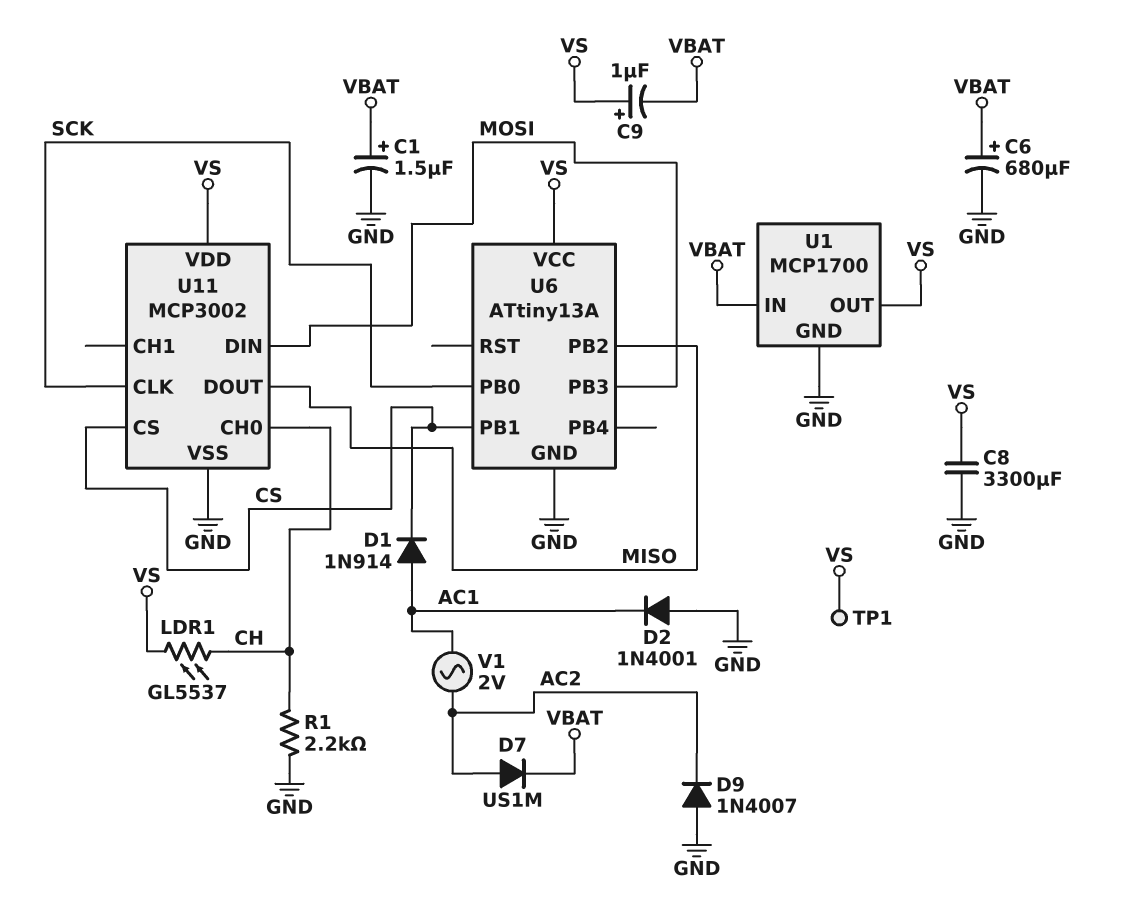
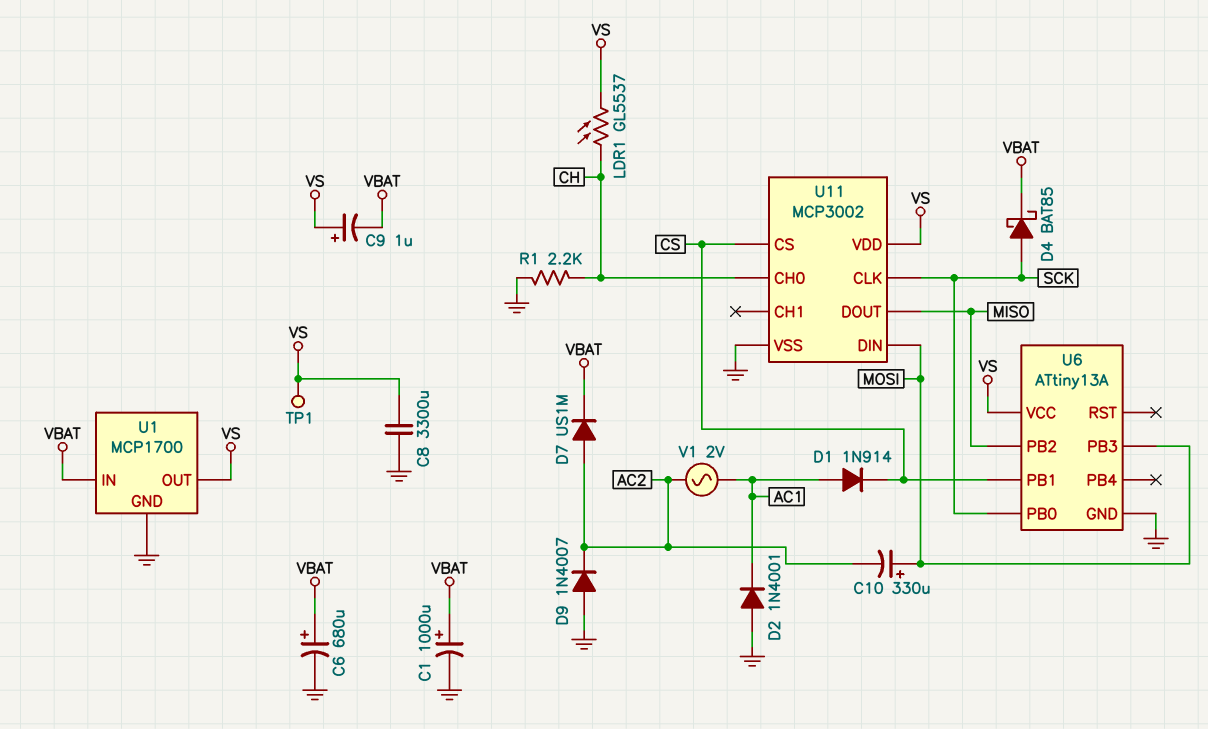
C1: 1.5uF (plus VBAT, minus GND) -> 1000uF (plus VBAT, minus GND)
C10: none -> 330uF (plus MOSI, minus AC2)
D4: none -> schottky BAT85 (A SCK, K VBAT)

